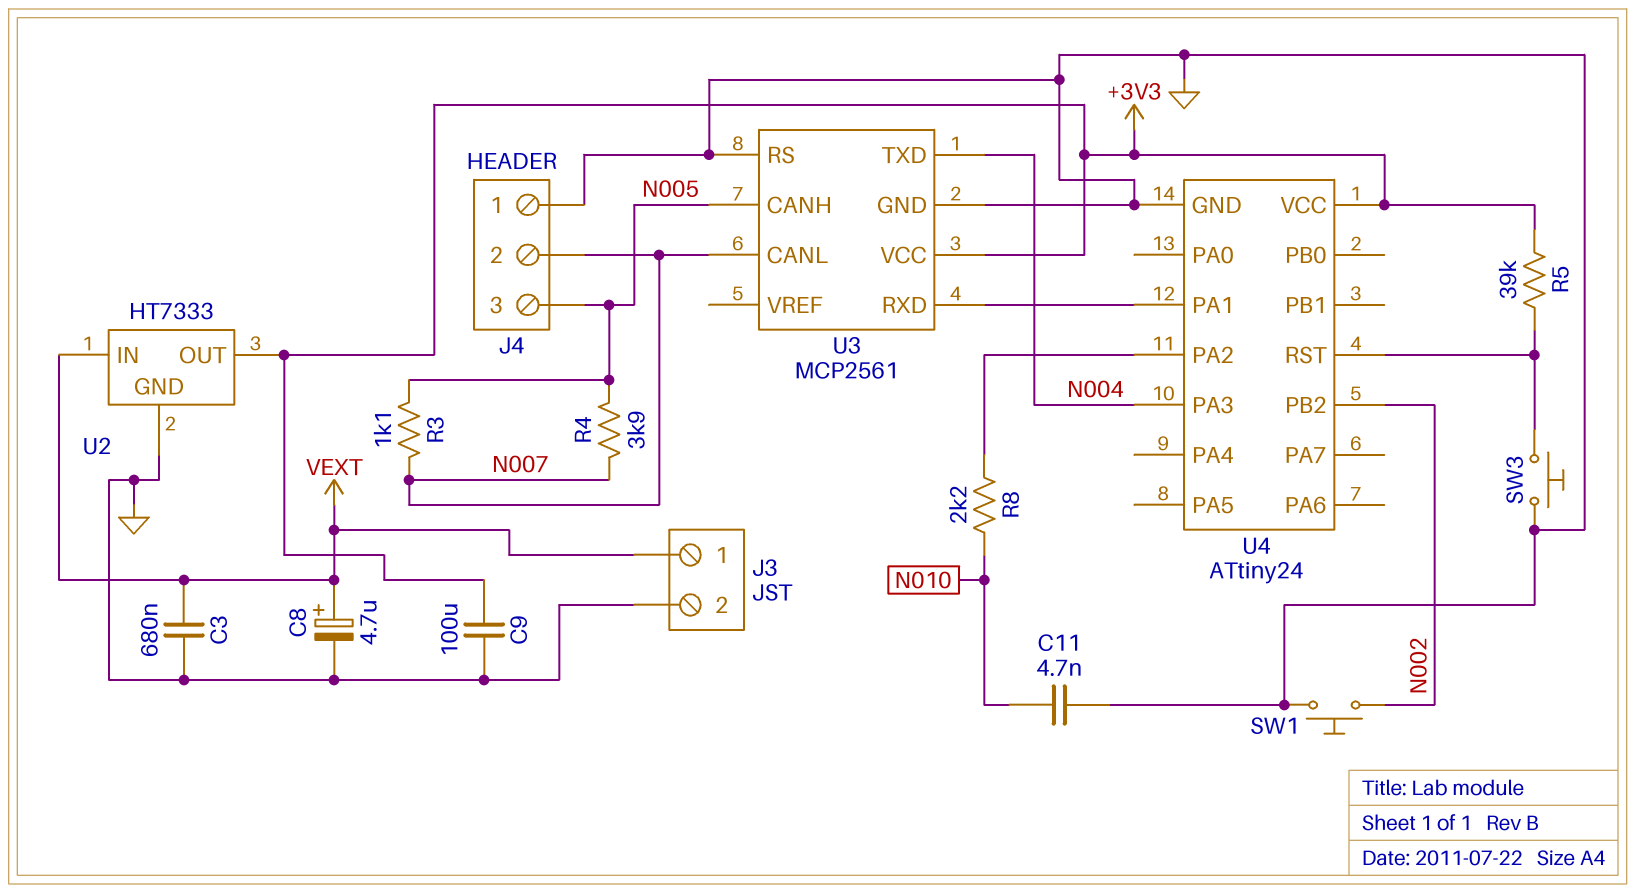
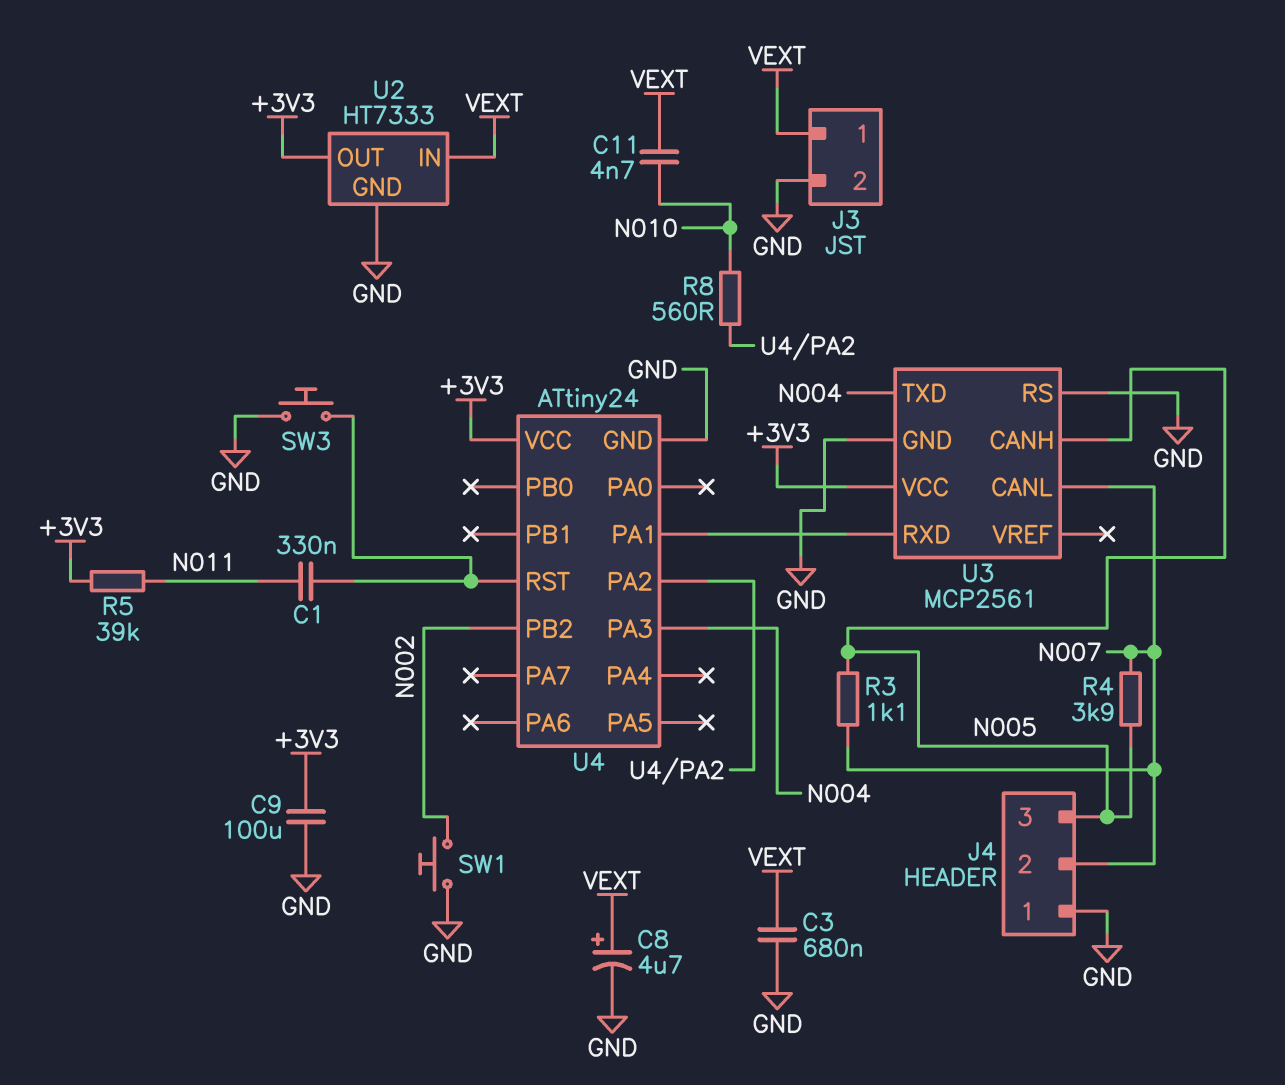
C1: none -> 330nF (N011, U4/RST)
C11: 4.7nF (GND, N010) -> 4.7nF (N010, VEXT)
R5: 39k (+3V3, U4/RST) -> 39k (+3V3, N011)
R8: 2.2k (N010, U4/PA2) -> 560 (N010, U4/PA2)

